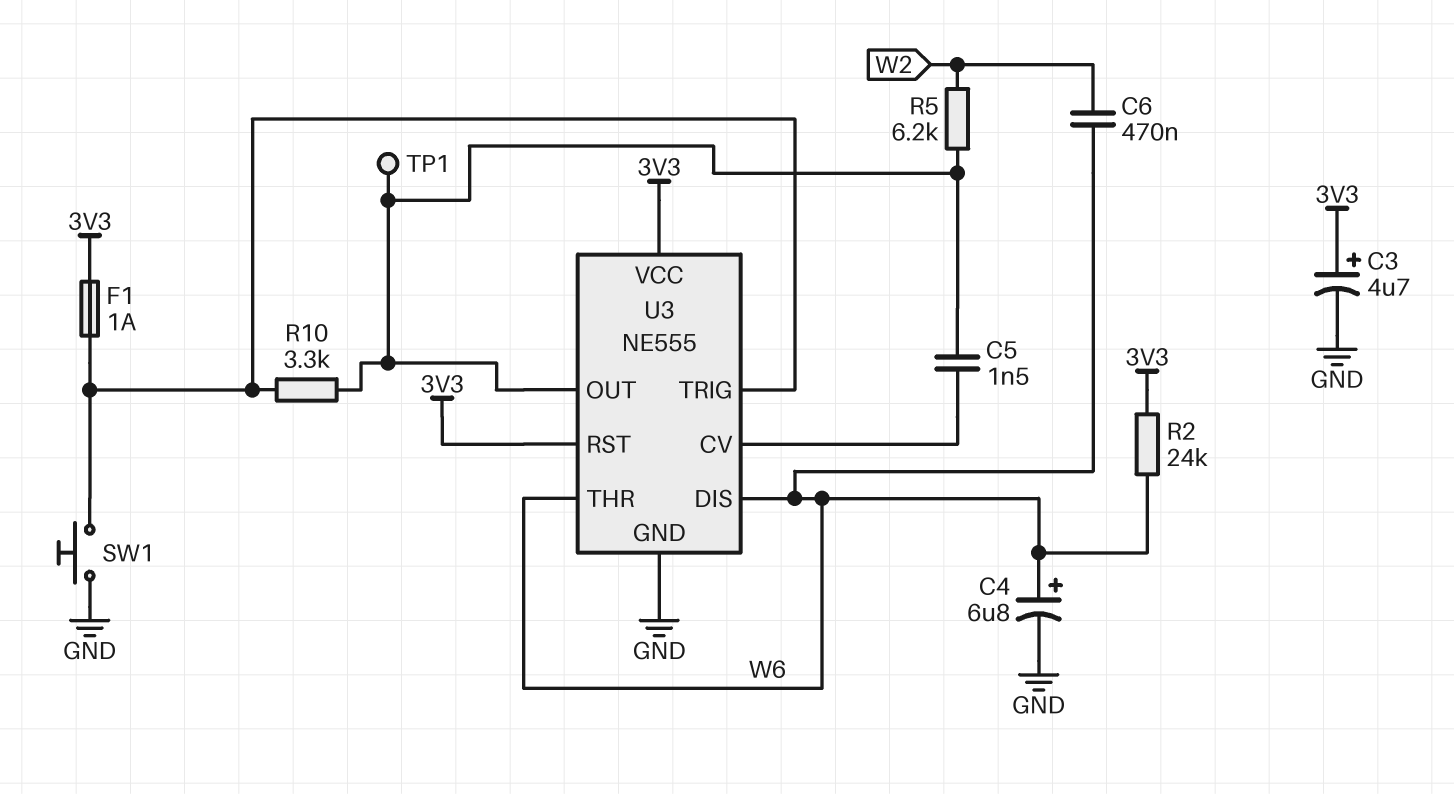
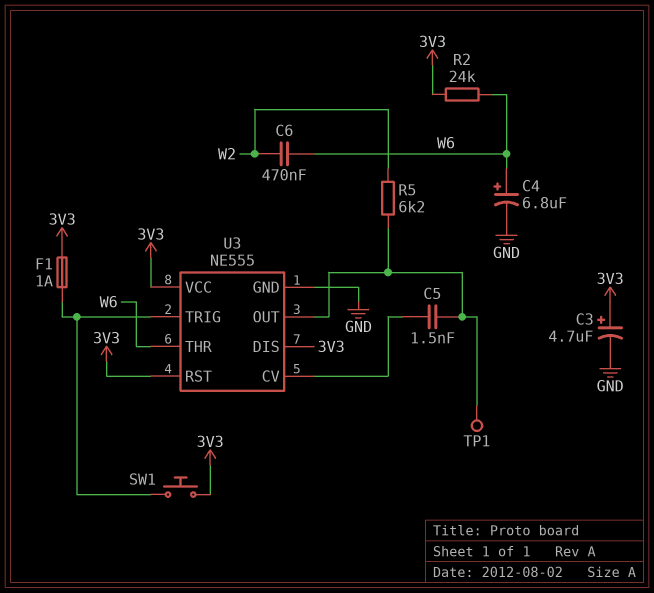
R10: 3.3k (U3/OUT, U3/TRIG) -> none
SW1: button (GND, U3/TRIG) -> button (3V3, U3/TRIG)
U3 pin DIS: W6 -> 3V3

